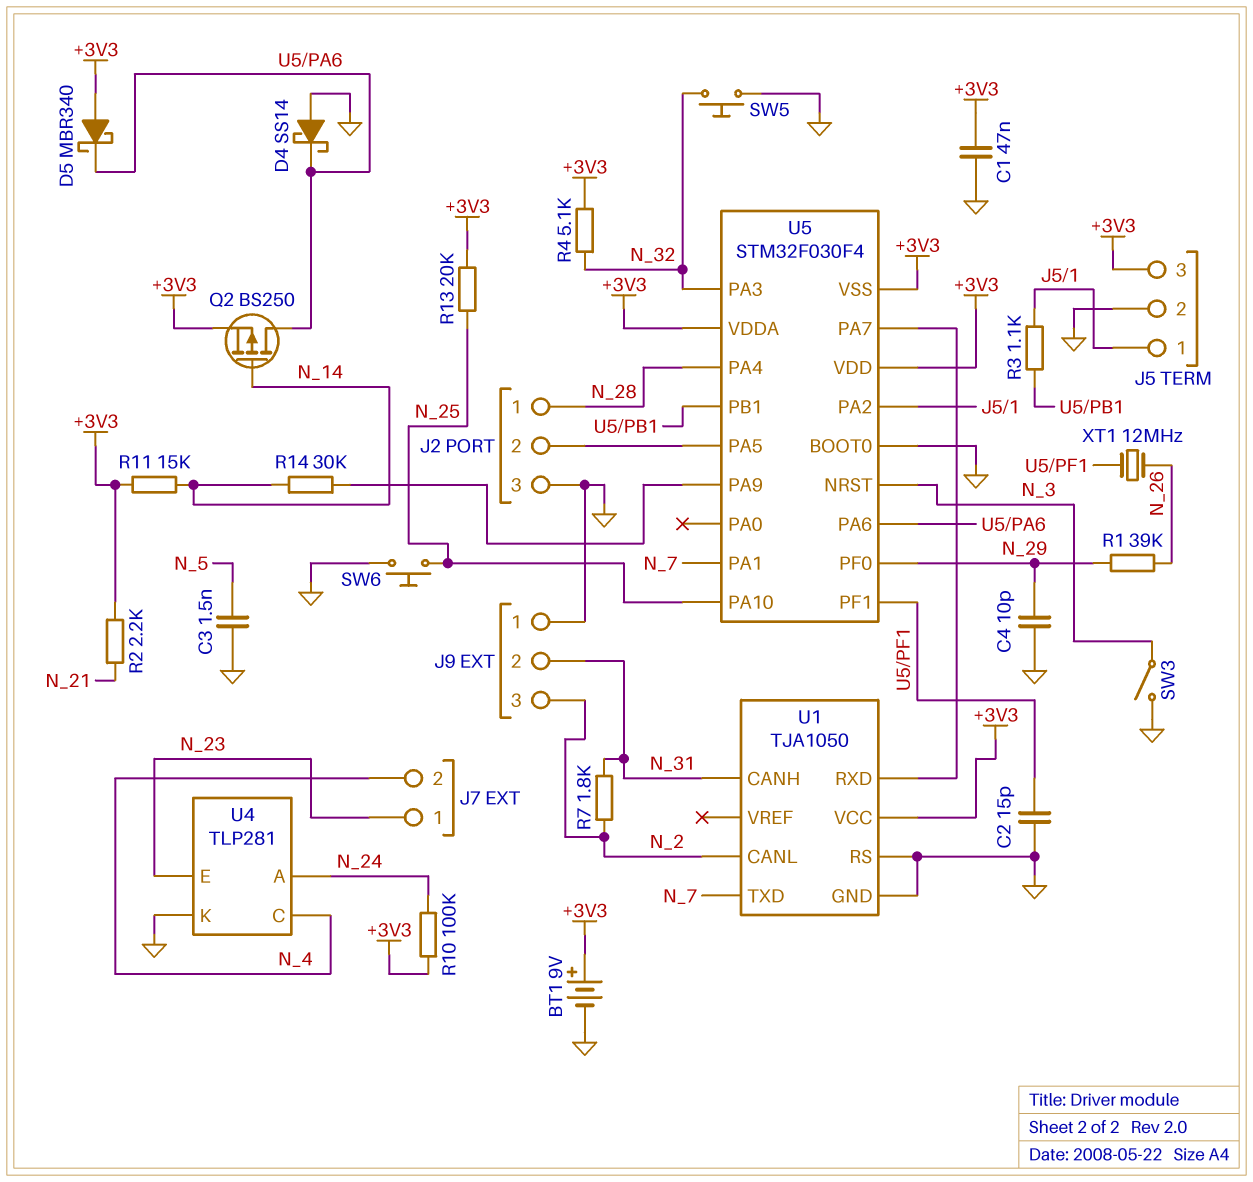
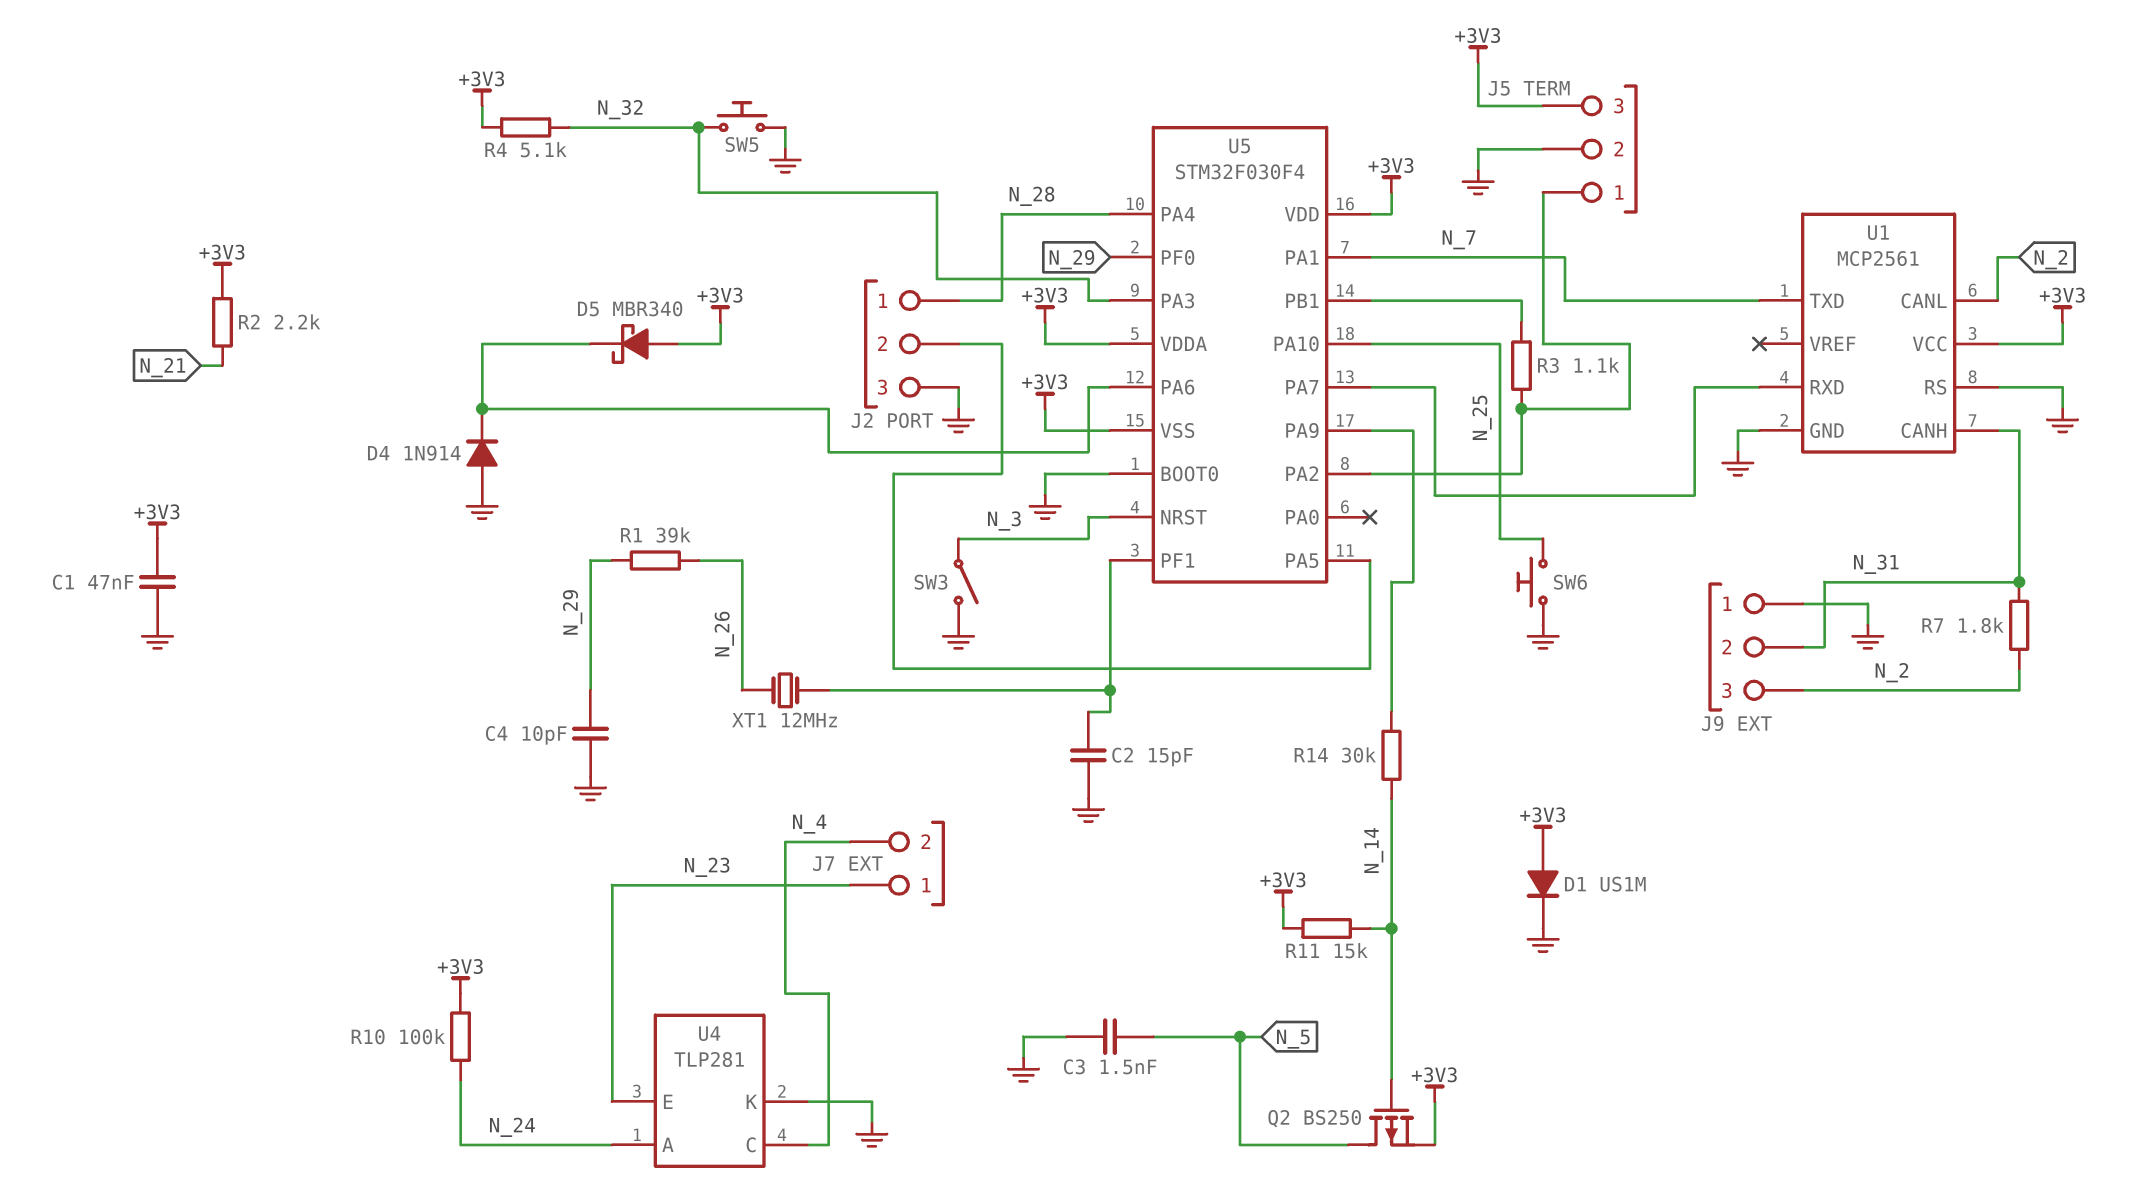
BT1: 9V (plus +3V3, minus GND) -> none
D1: none -> diode US1M (A +3V3, K GND)
D4: schottky SS14 (A GND, K U5/PA6) -> diode 1N914 (A GND, K U5/PA6)
Q2: PMOS BS250 (G N_14, D U5/PA6, S +3V3) -> PMOS BS250 (G N_14, D N_5, S +3V3)
R13: 20k (+3V3, N_25) -> none
U1: TJA1050 -> MCP2561

